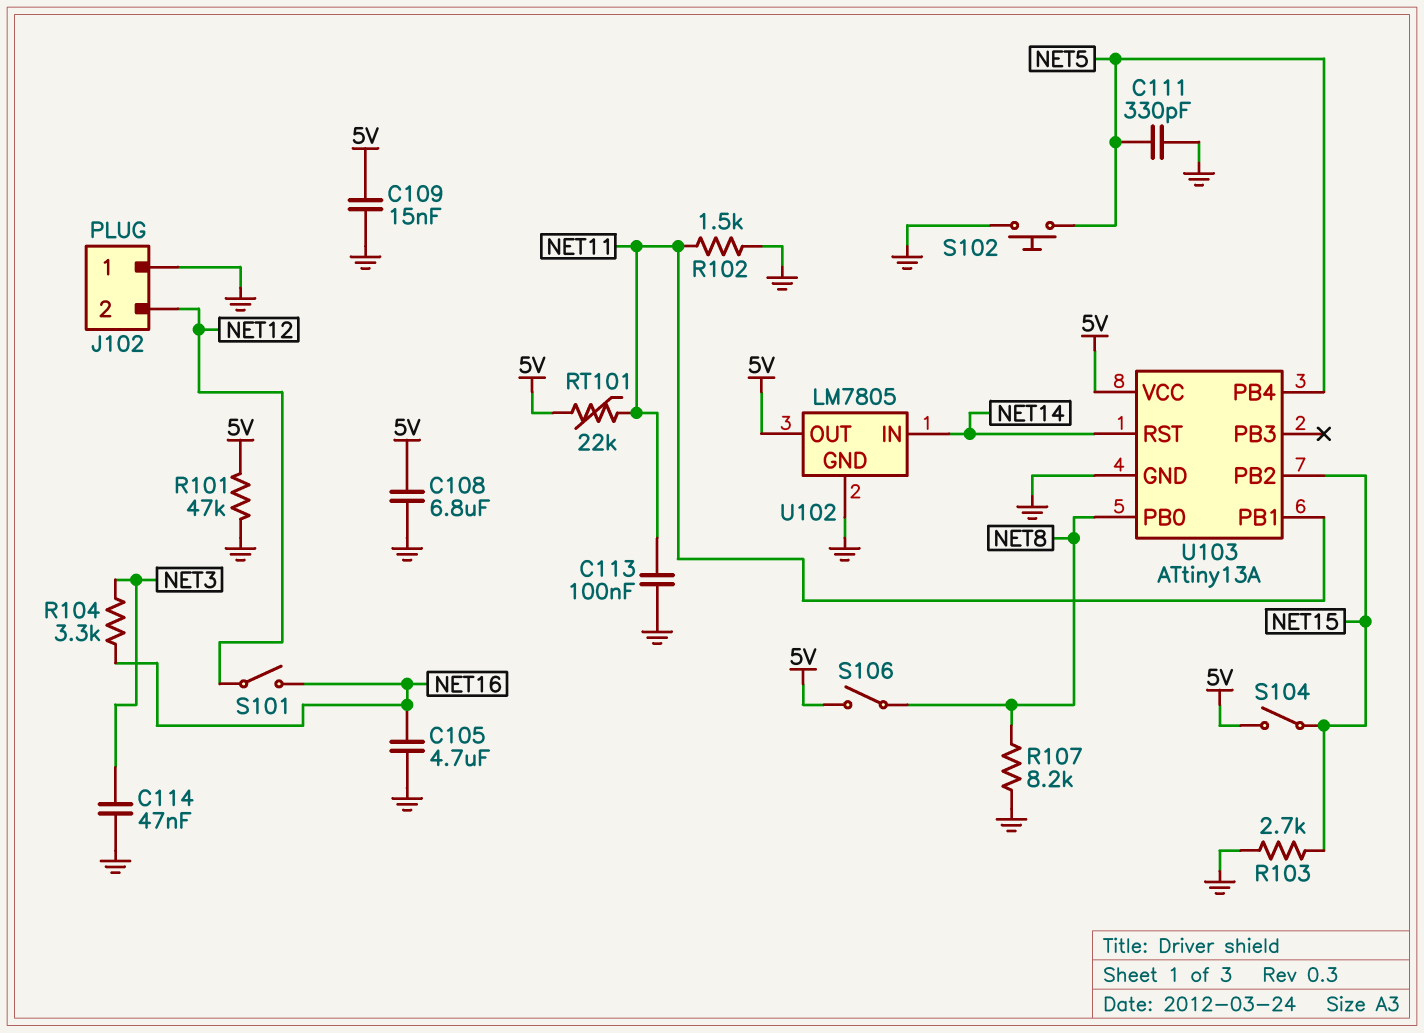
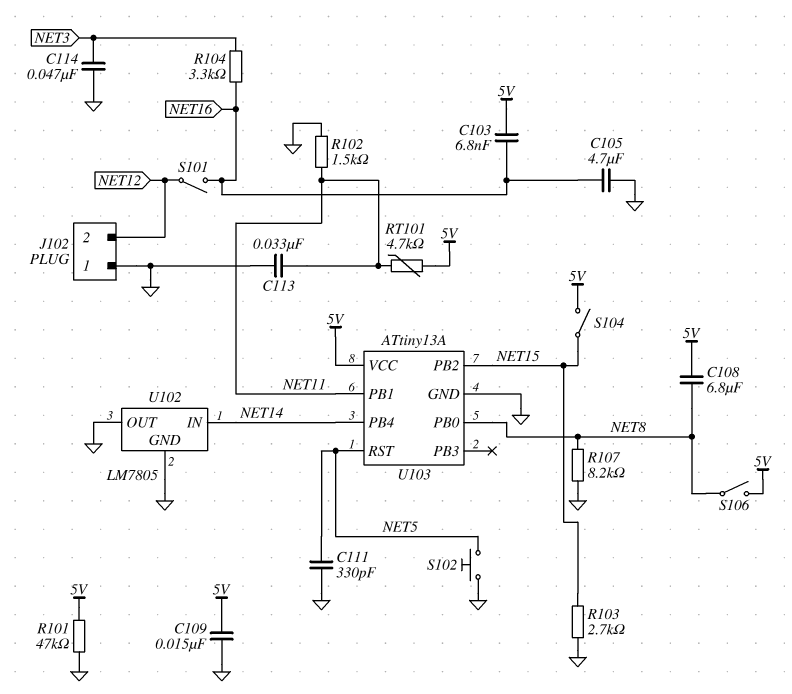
C103: none -> 6.8nF (5V, NET16)
C108: 6.8uF (5V, GND) -> 6.8uF (5V, NET8)
C113: 100nF (GND, NET11) -> 33nF (GND, NET11)
RT101: 22k (5V, NET11) -> 4.7k (5V, NET11)
U102 pin OUT: 5V -> GND
U103 pin PB4: NET5 -> NET14
U103 pin RST: NET14 -> NET5

